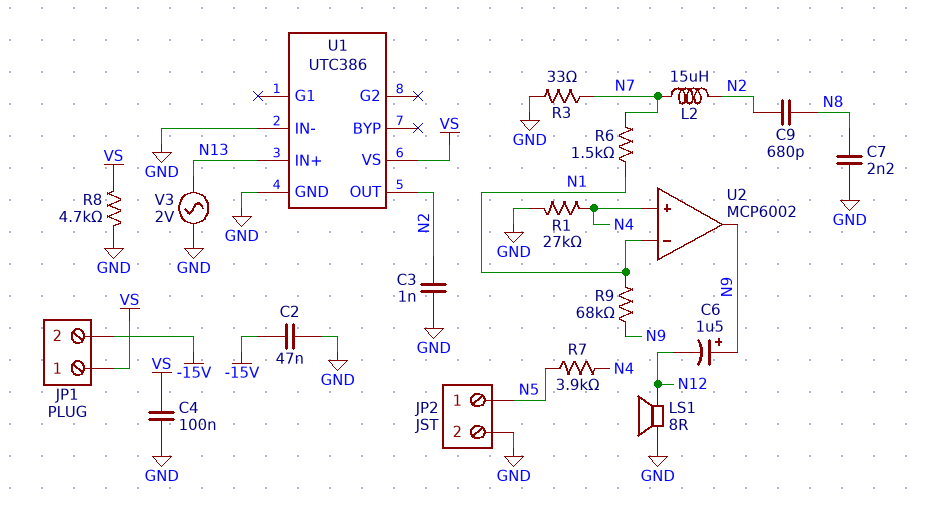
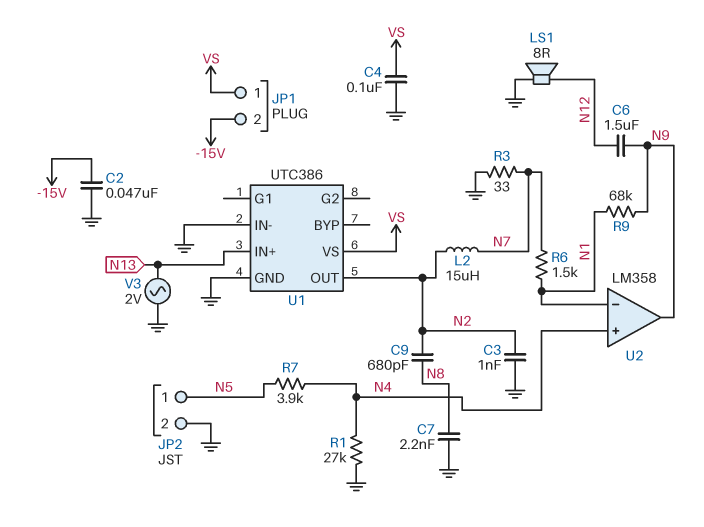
C6: 1.5uF (plus N9, minus N12) -> 1.5uF (N9, N12)
R8: 4.7k (GND, VS) -> none
U2: MCP6002 -> LM358

